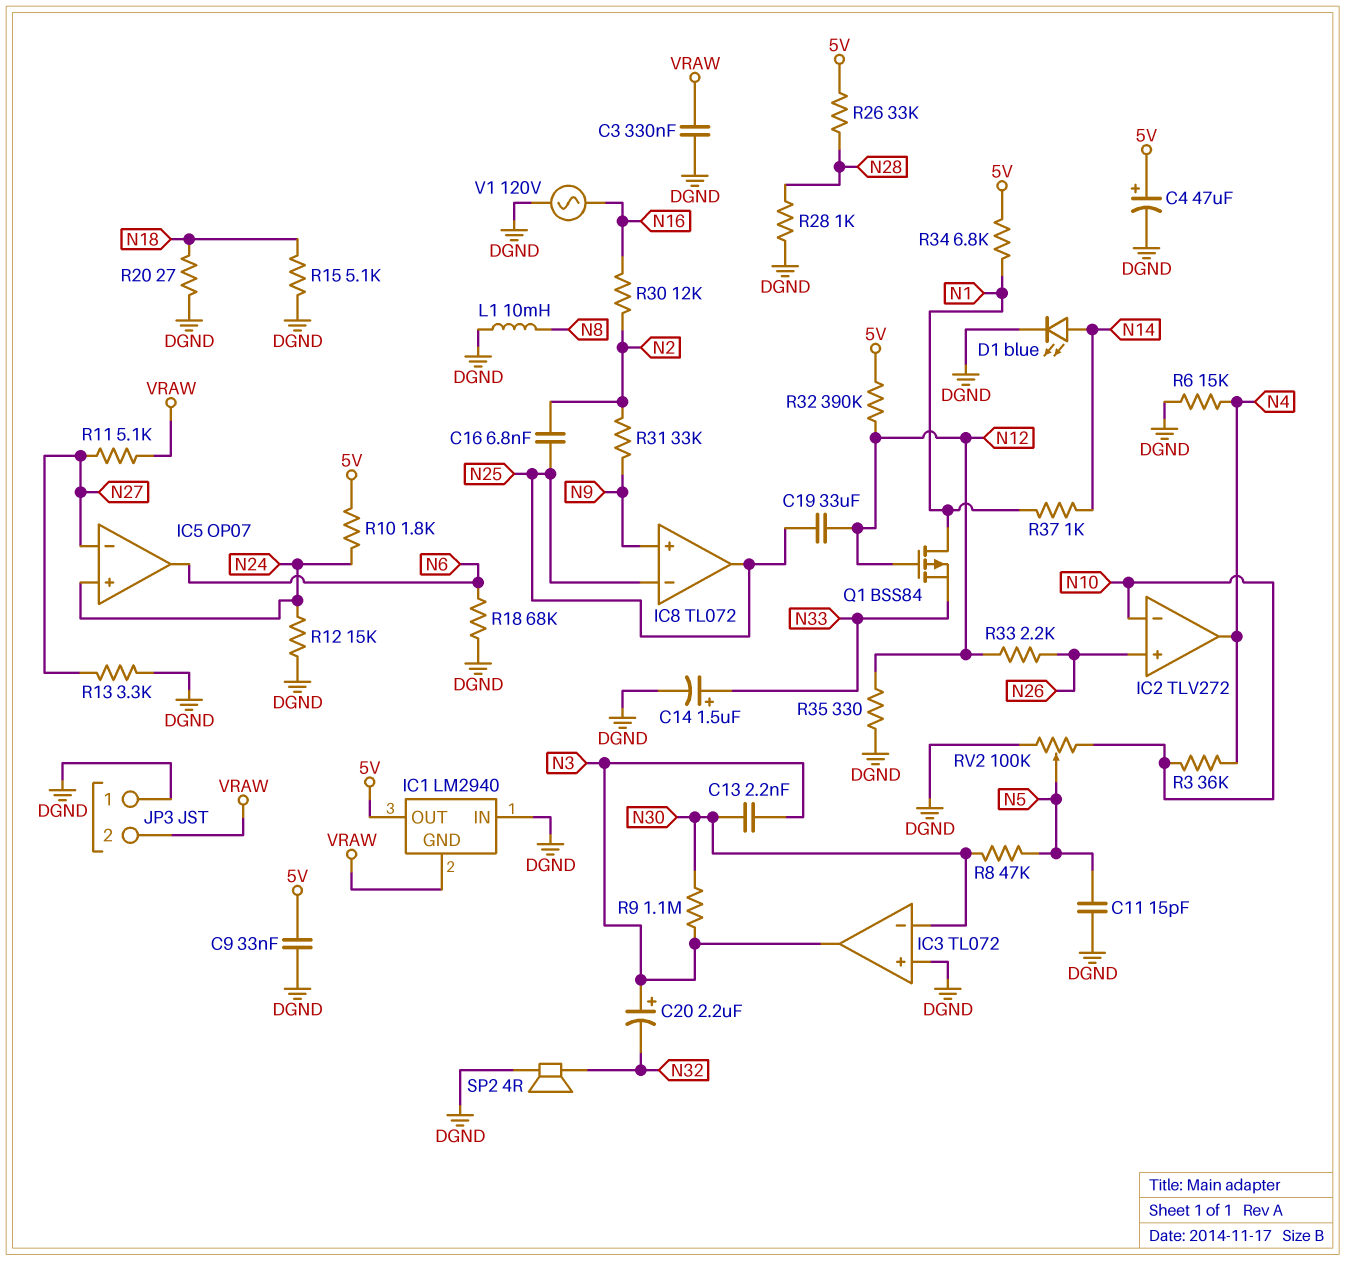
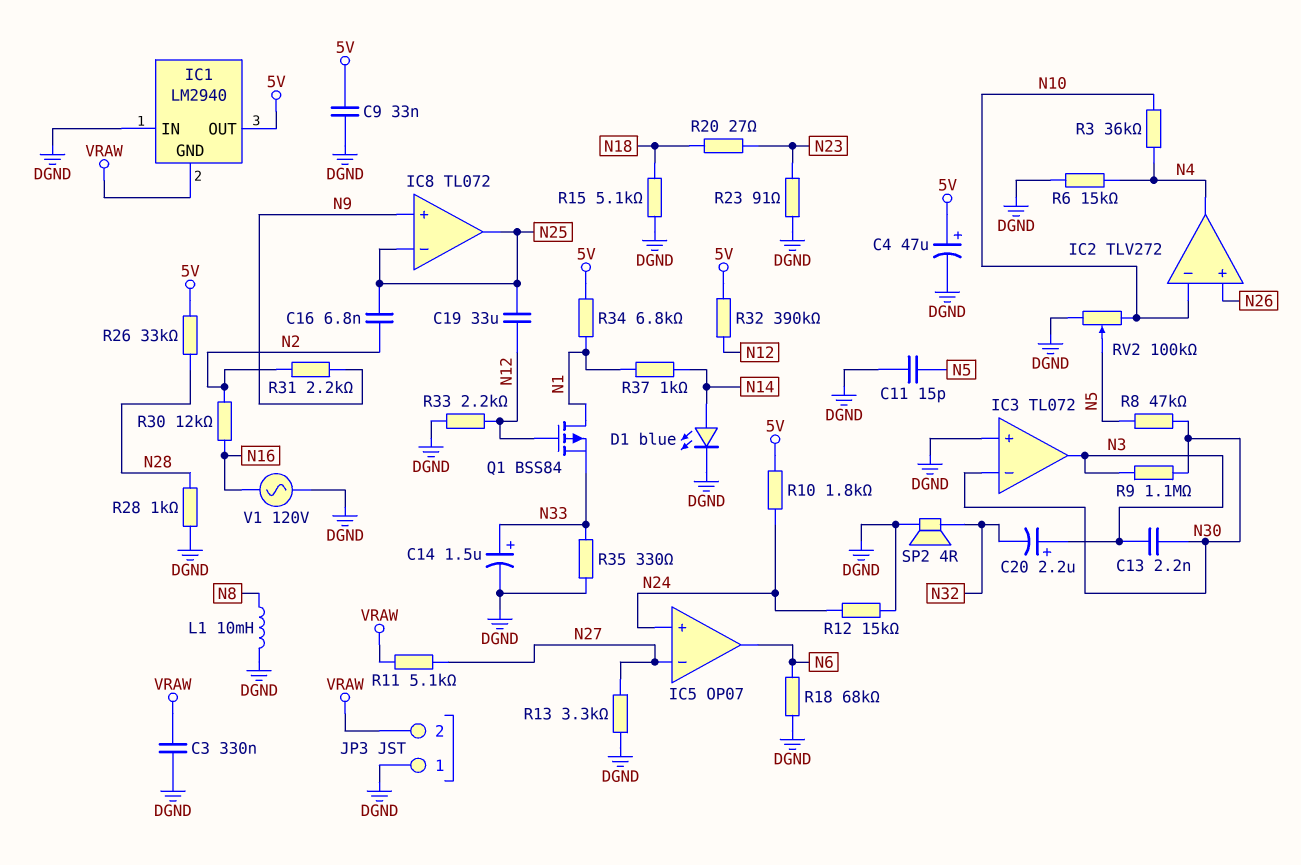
R20: 27 (DGND, N18) -> 27 (N18, N23)
R23: none -> 91 (DGND, N23)
R31: 33k (N2, N9) -> 2.2k (N2, N9)
R33: 2.2k (N12, N26) -> 2.2k (DGND, N12)
R35: 330 (DGND, N12) -> 330 (DGND, N33)

